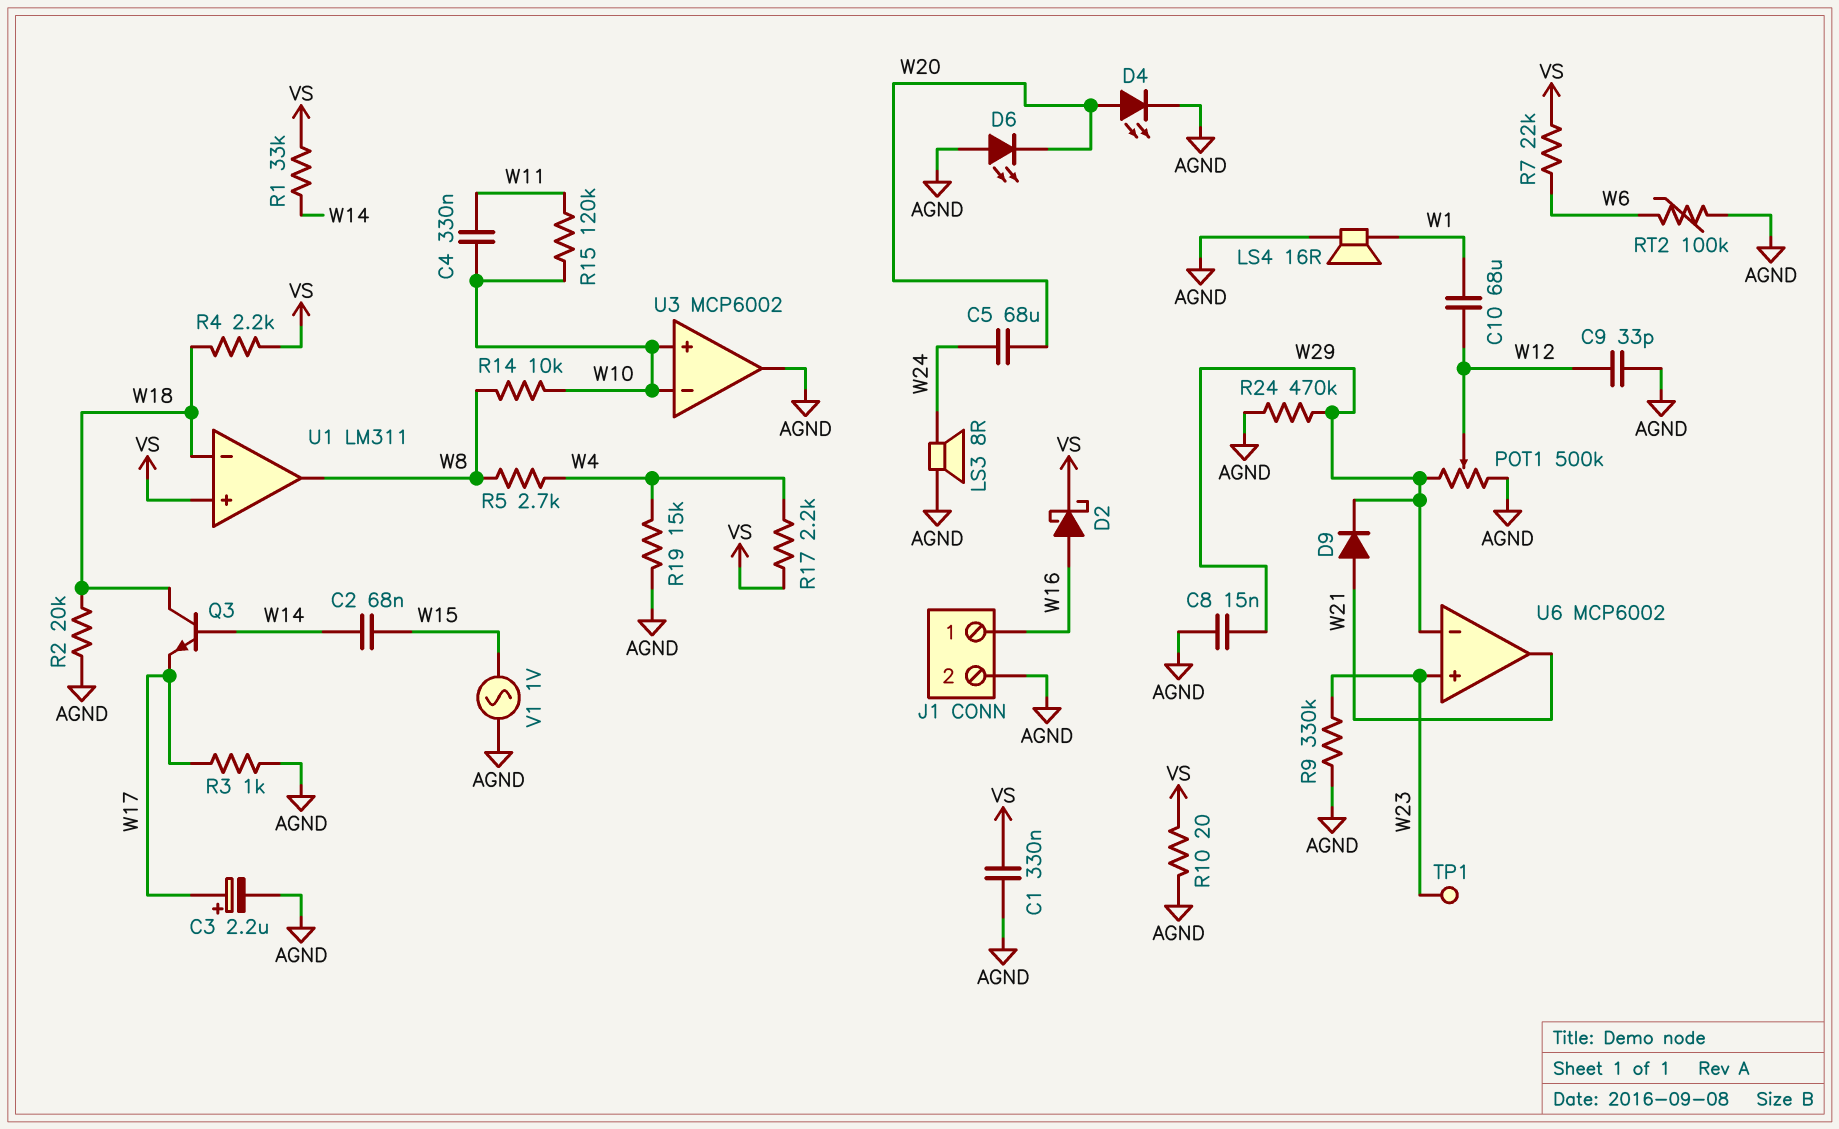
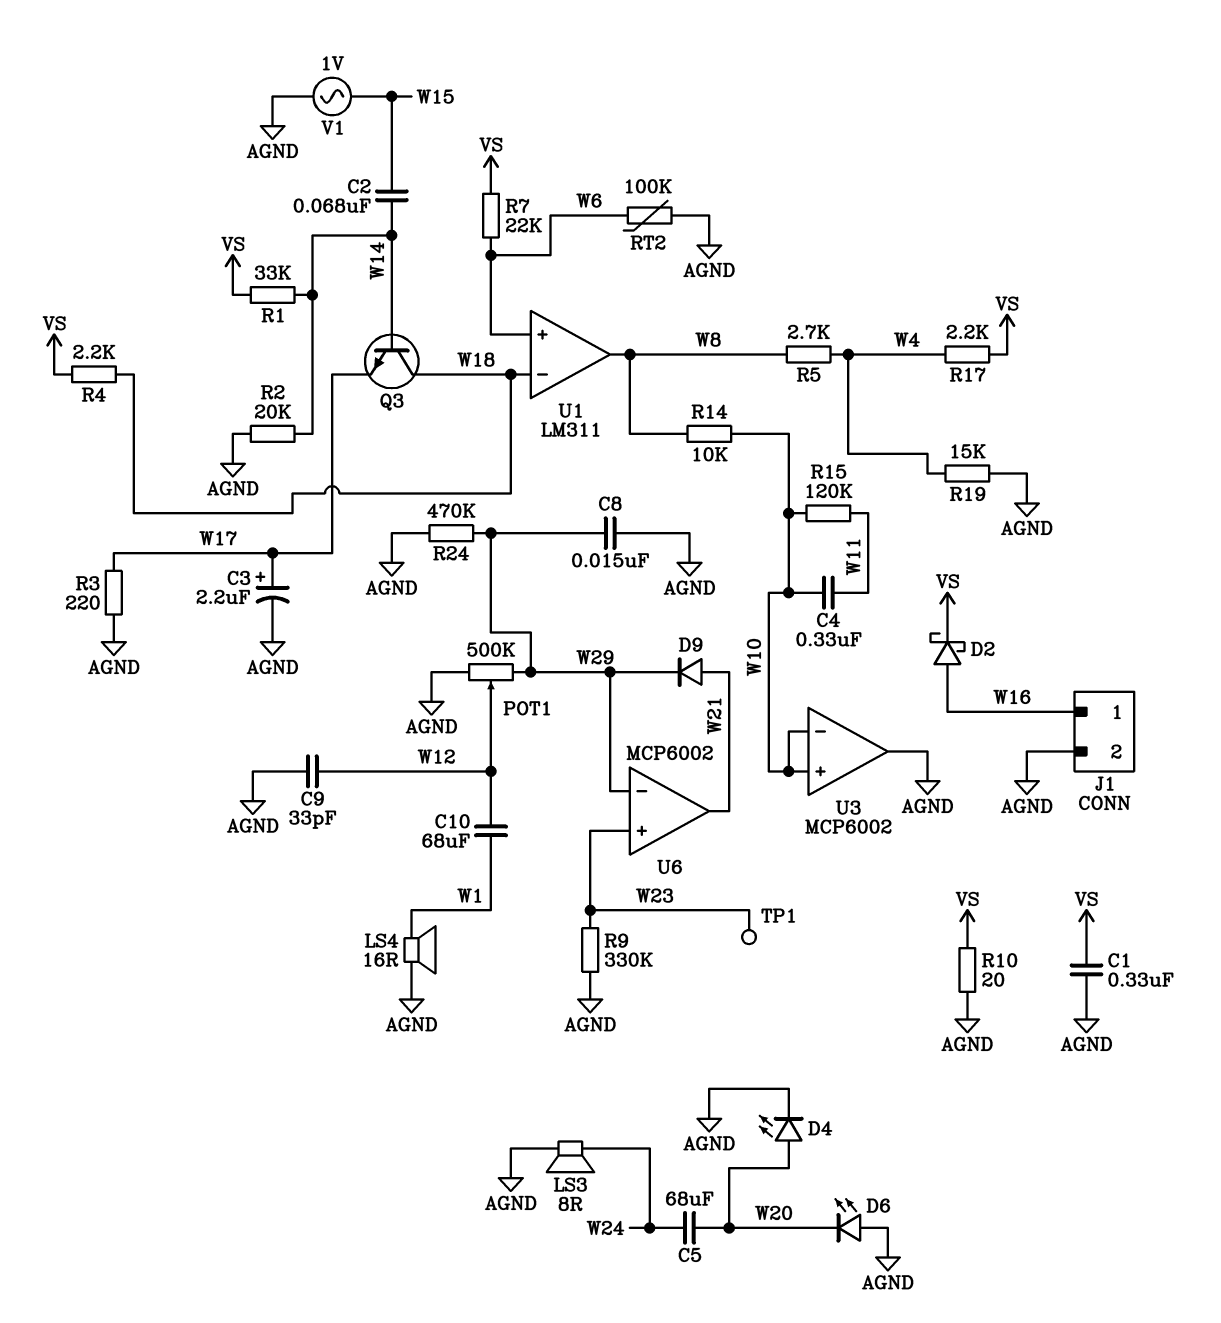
R2: 20k (AGND, W18) -> 20k (AGND, W14)
R3: 1k (AGND, W17) -> 220 (AGND, W17)
U1 pin in+: VS -> W6

